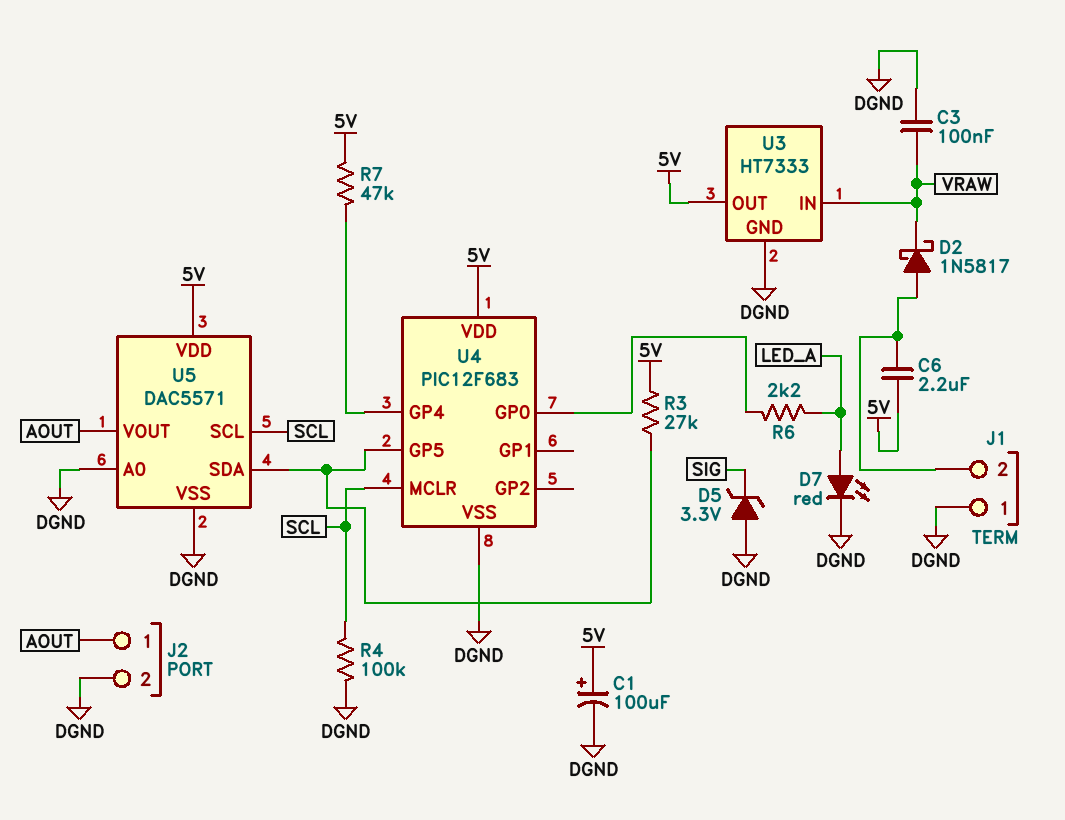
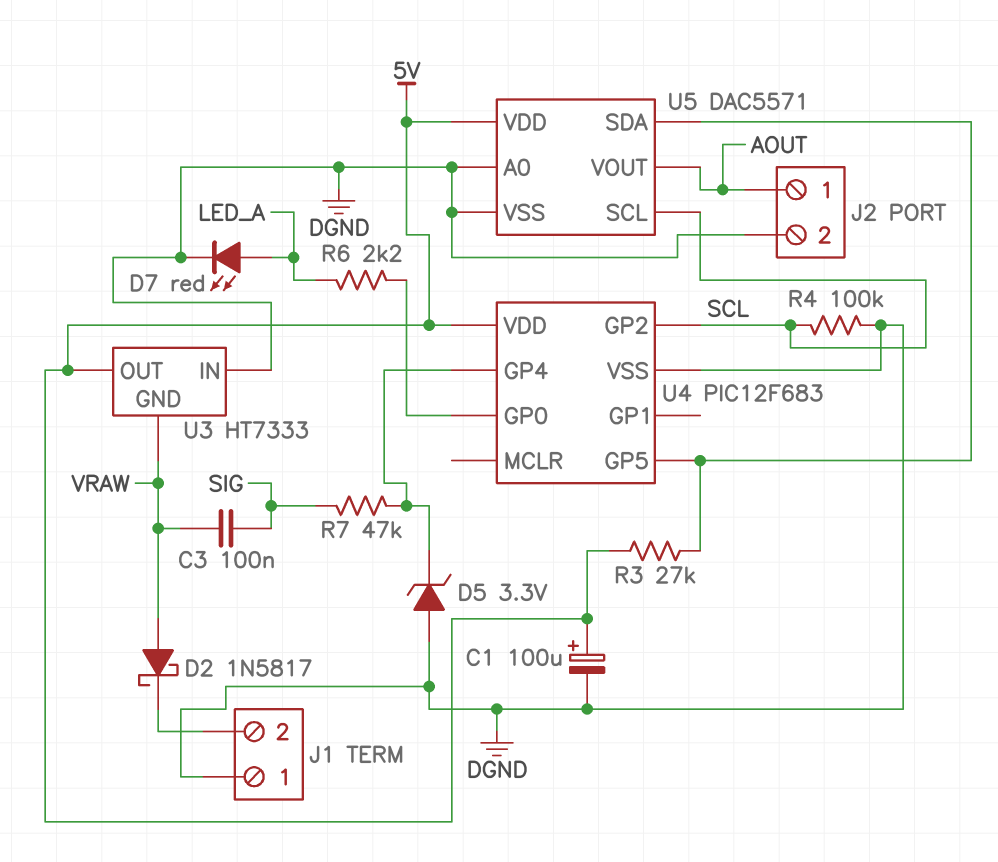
C3: 100nF (DGND, VRAW) -> 100nF (SIG, VRAW)
C6: 2.2uF (5V, J1/2) -> none
D2: schottky 1N5817 (A J1/2, K VRAW) -> schottky 1N5817 (A VRAW, K J1/2)
D5: zener 3.3V (A DGND, K SIG) -> zener 3.3V (A DGND, K U4/GP4)
R7: 47k (5V, U4/GP4) -> 47k (SIG, U4/GP4)
U3 pin GND: DGND -> VRAW
U3 pin IN: VRAW -> DGND
U4 pin GP2: none -> SCL
U4 pin MCLR: SCL -> none

